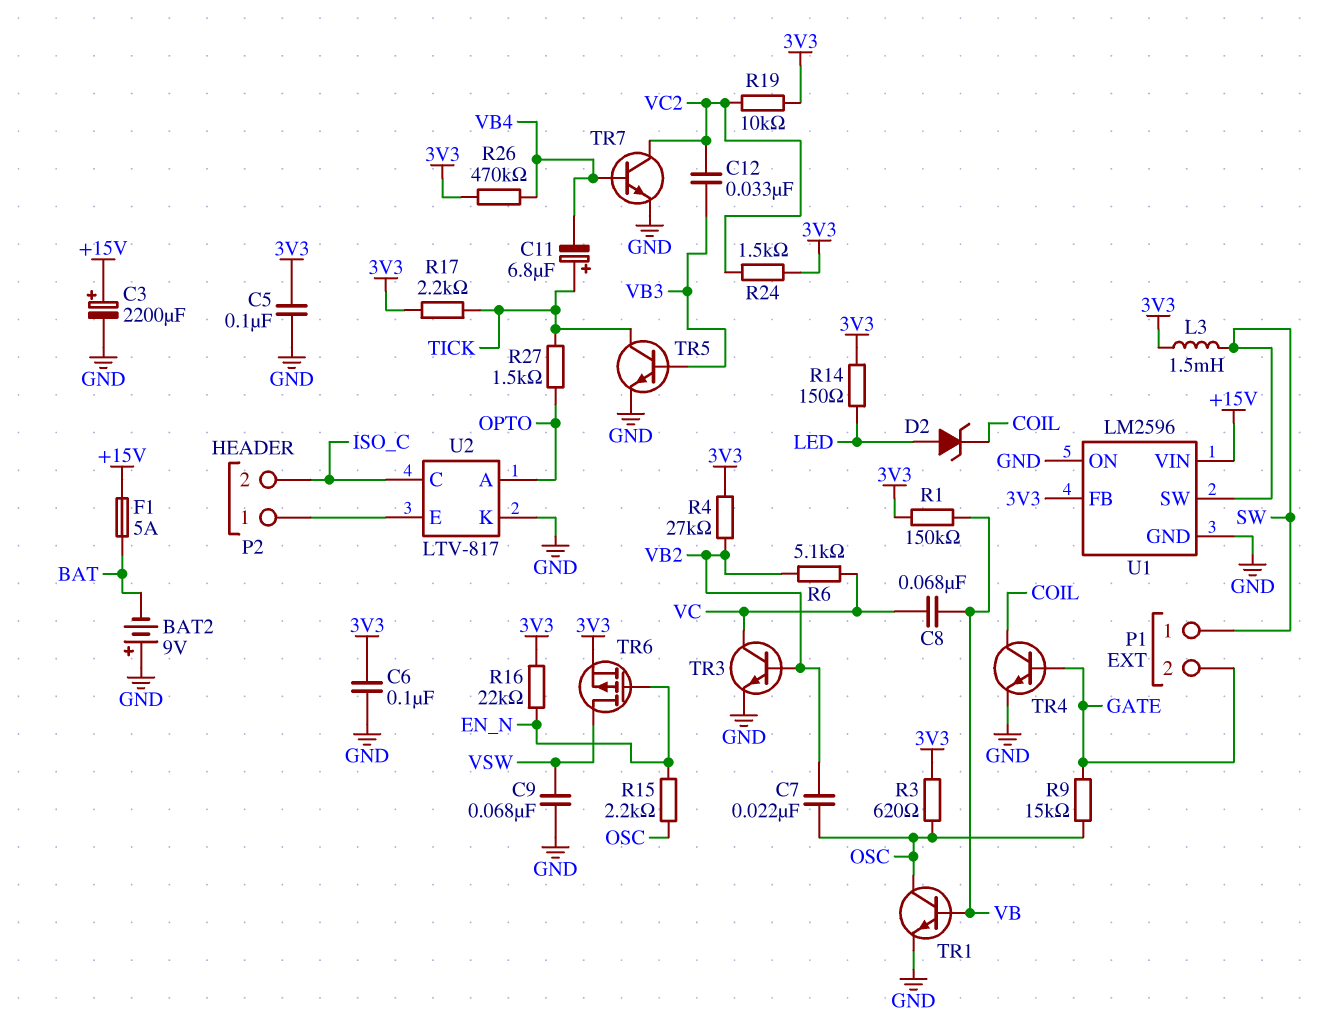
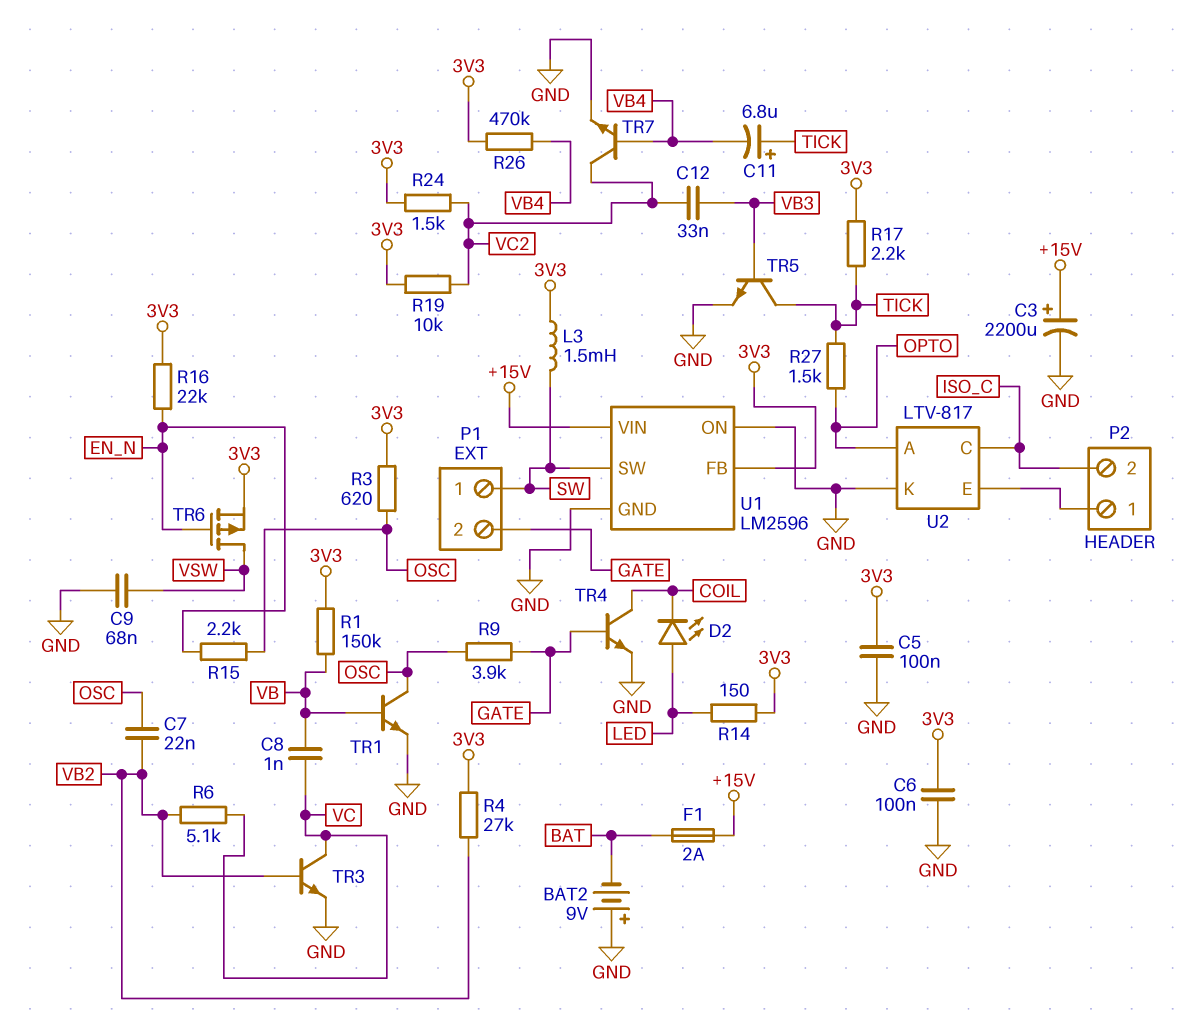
C8: 68nF (VB, VC) -> 1nF (VB, VC)
D2: zener (A LED, K COIL) -> LED (A LED, K COIL)
F1: 5A (+15V, BAT) -> 2A (+15V, BAT)
R9: 15k (GATE, OSC) -> 3.9k (GATE, OSC)

